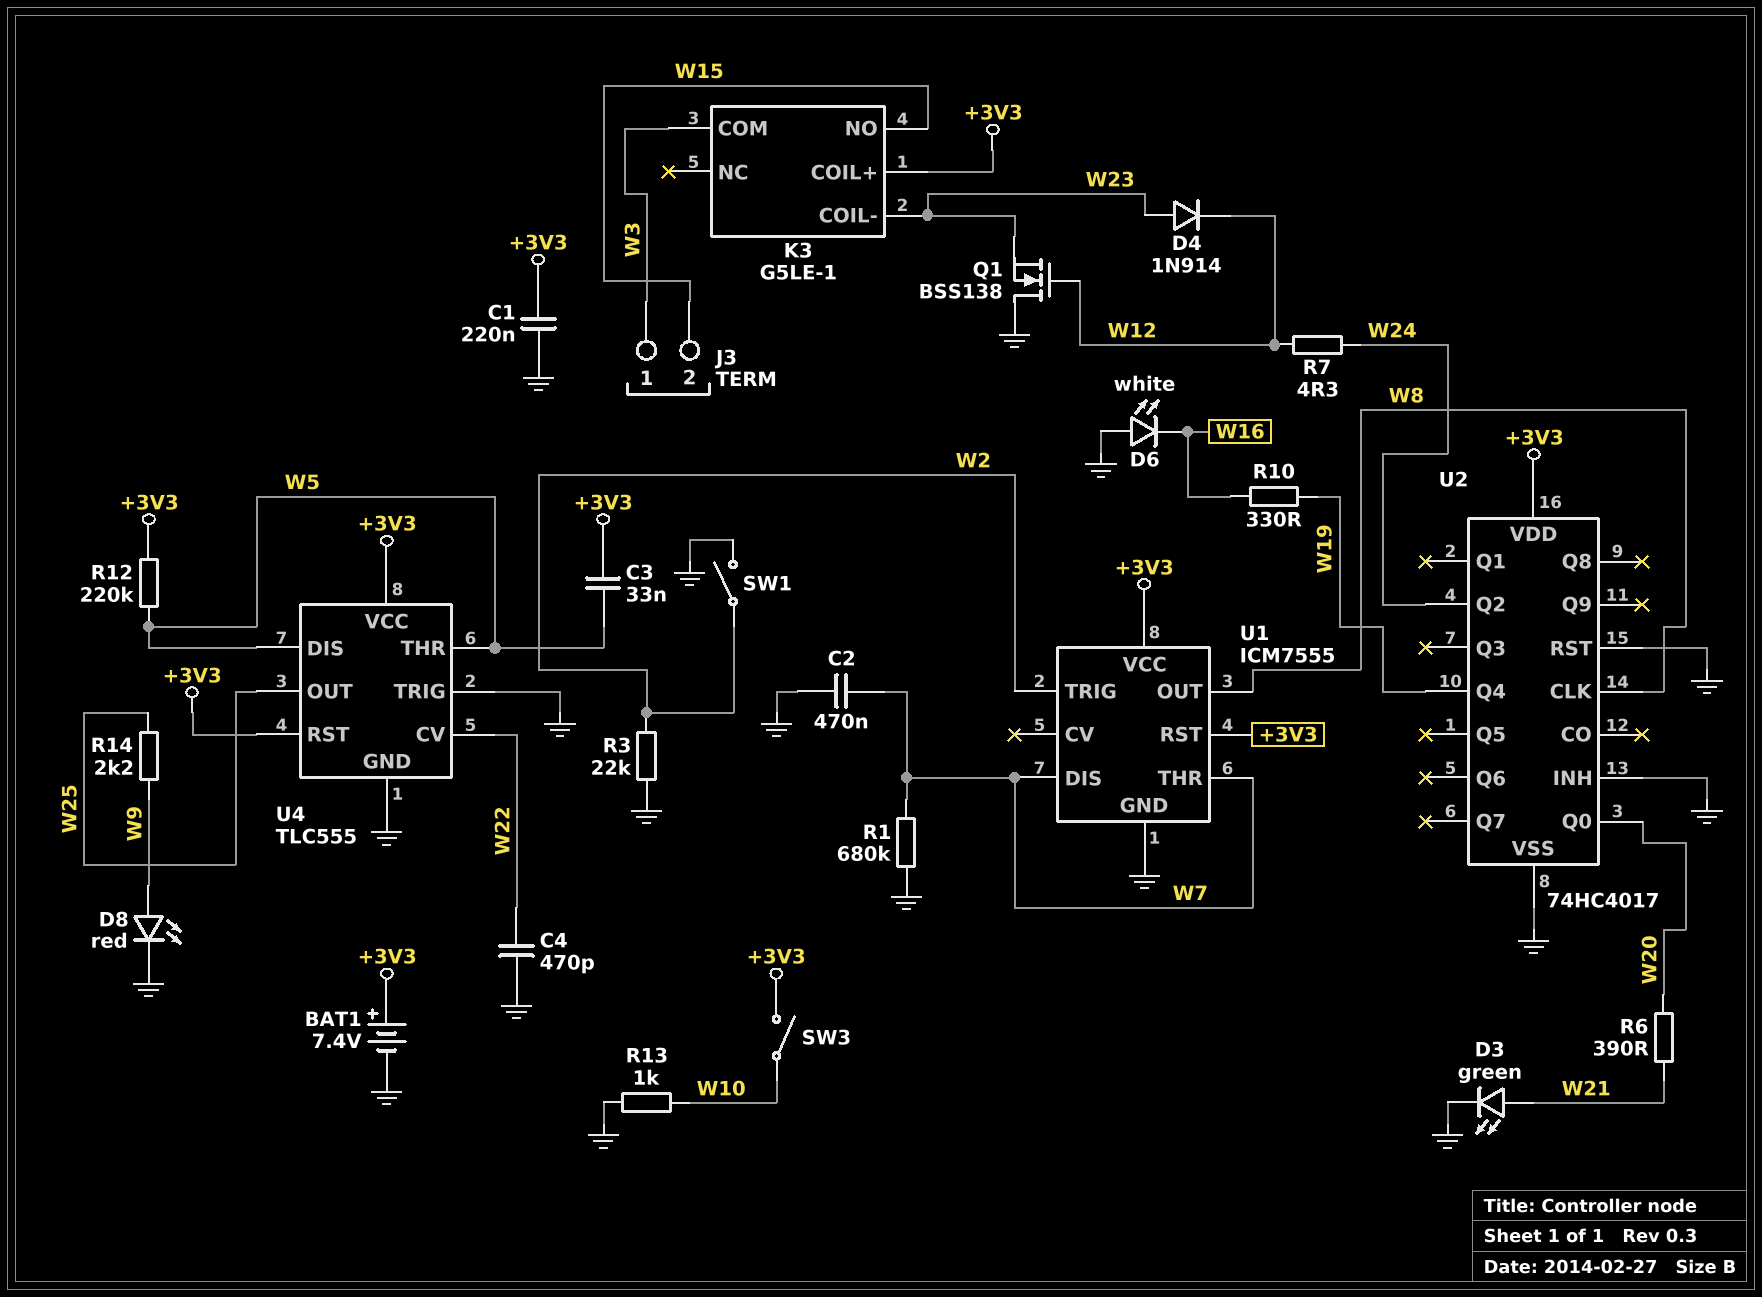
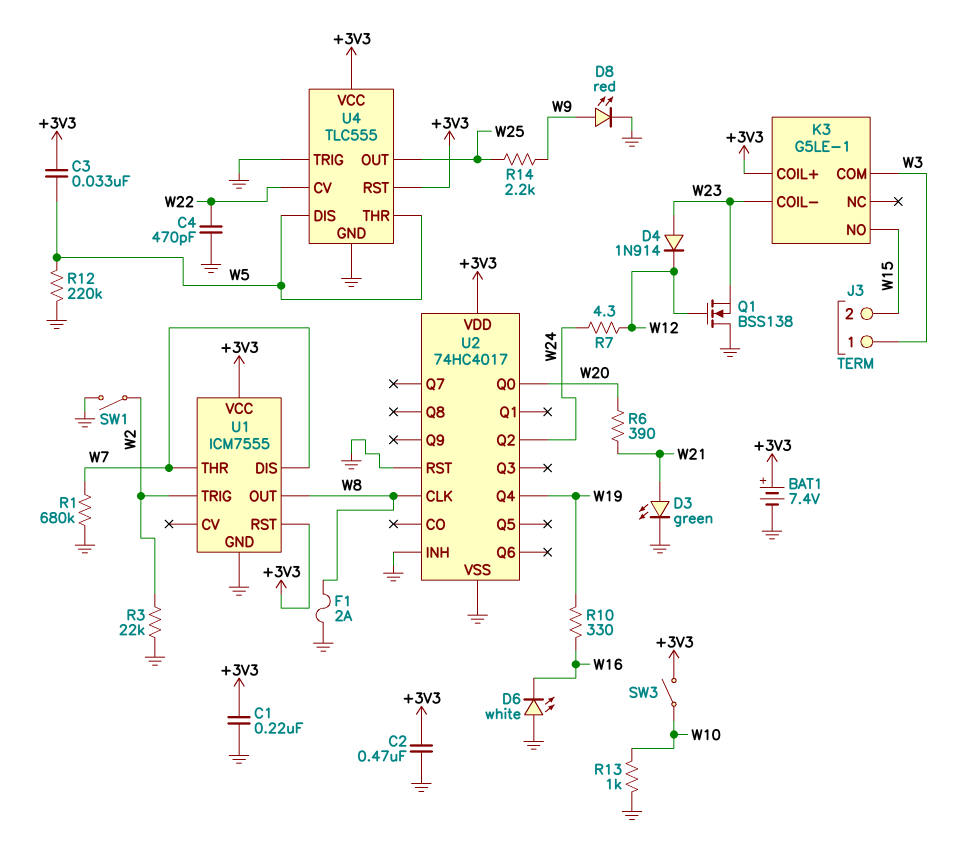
C2: 470nF (GND, W7) -> 470nF (+3V3, GND)
F1: none -> 2A (GND, W8)
R12: 220k (+3V3, W5) -> 220k (GND, W5)

